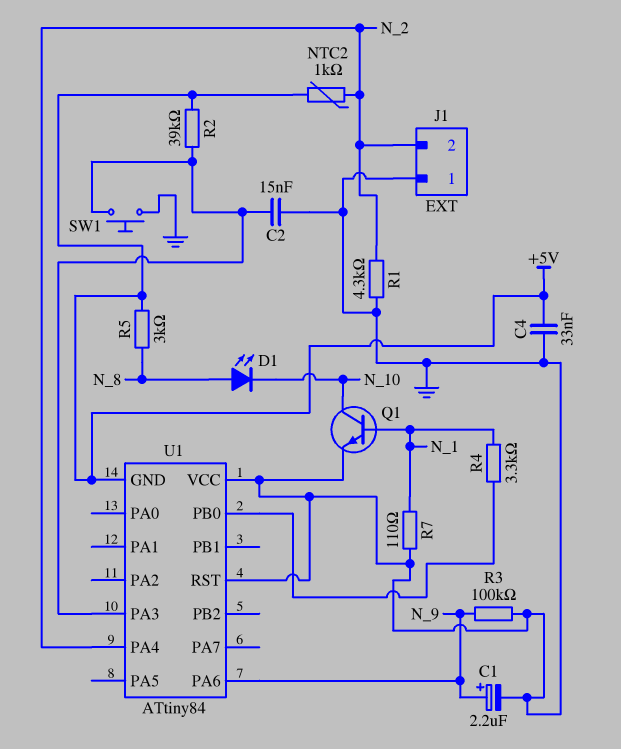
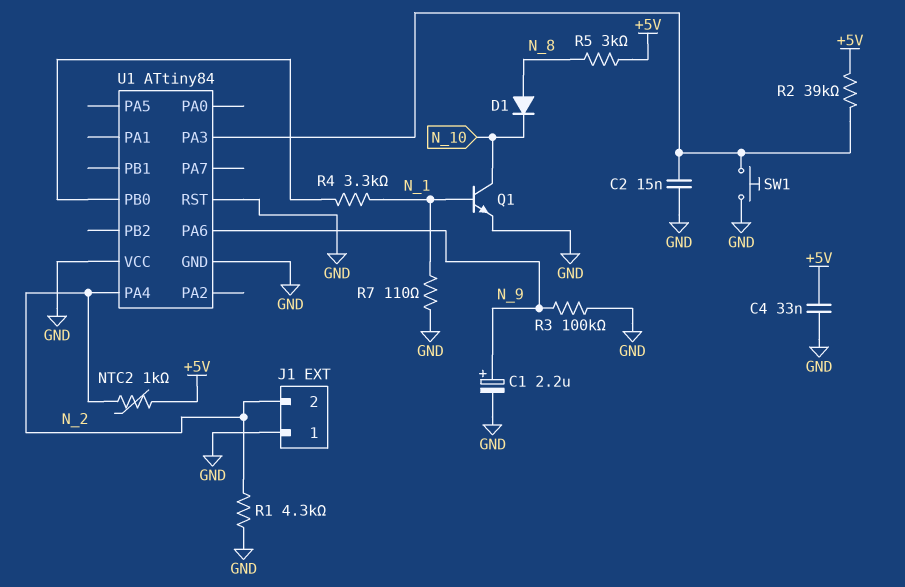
D1: LED (A N_8, K N_10) -> diode (A N_8, K N_10)
U1 pin GND: +5V -> GND

